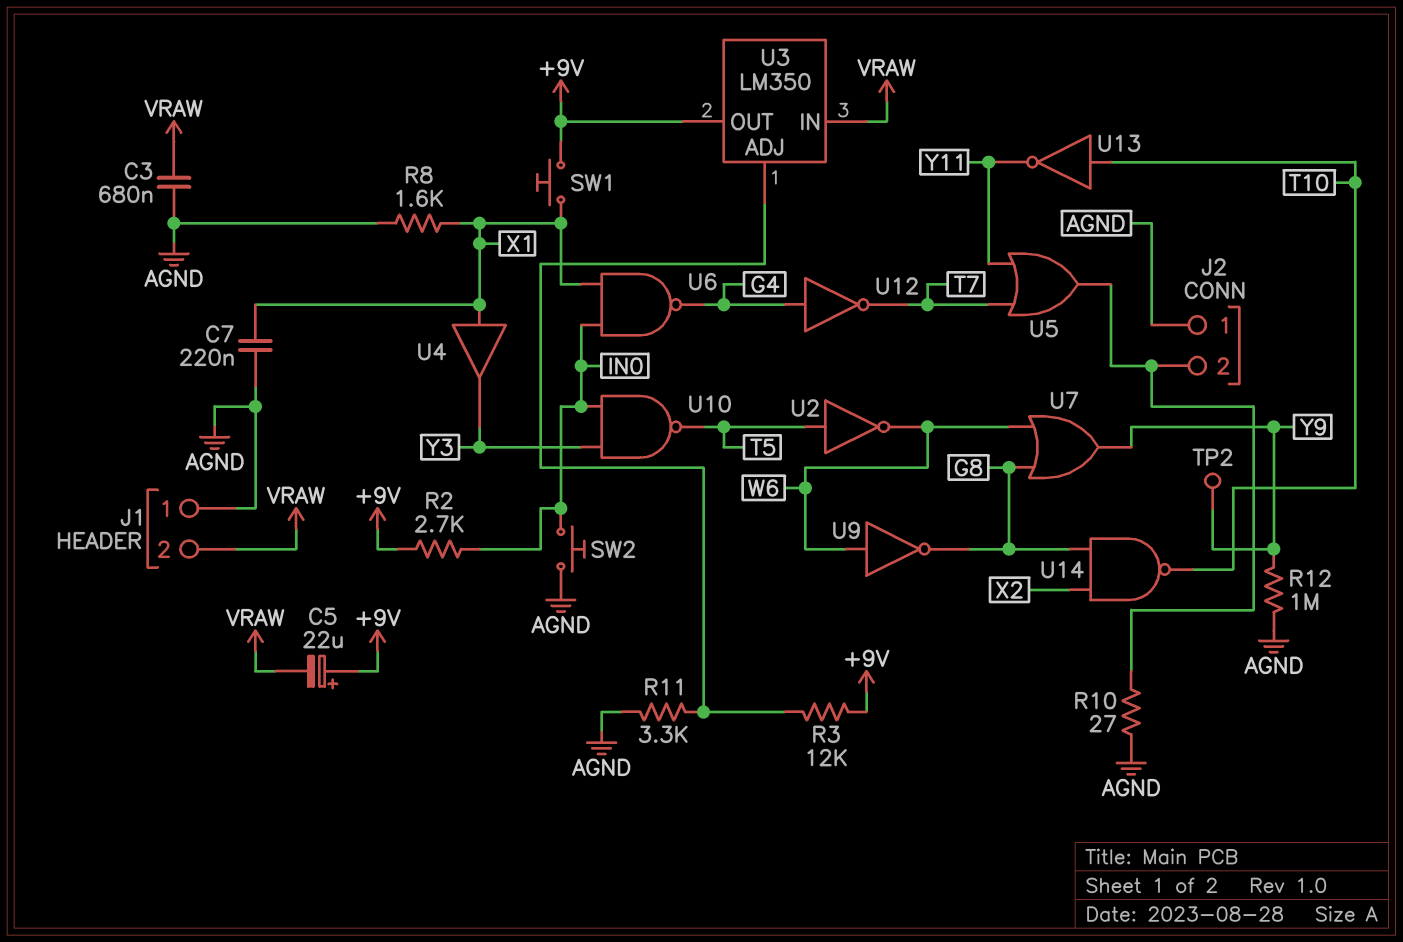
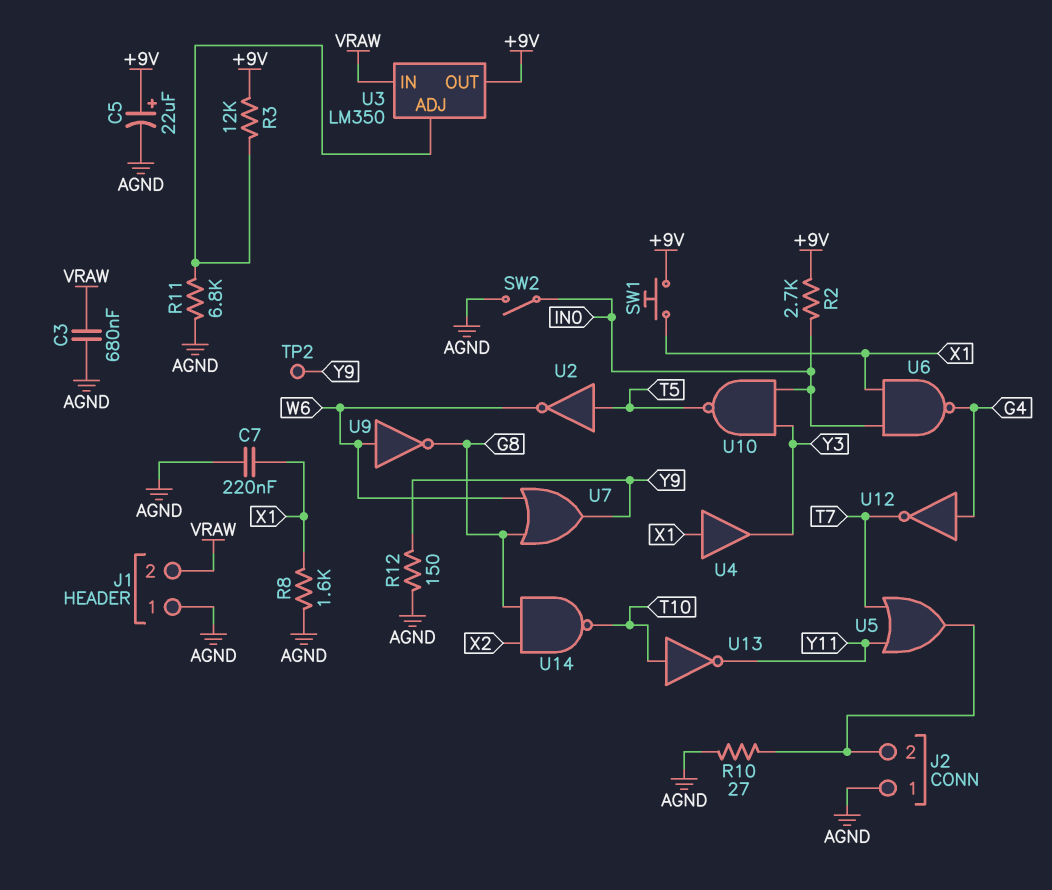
C5: 22uF (plus +9V, minus VRAW) -> 22uF (plus +9V, minus AGND)
R11: 3.3k (AGND, U3/ADJ) -> 6.8k (AGND, U3/ADJ)
R12: 1M (AGND, Y9) -> 150 (AGND, Y9)
SW2: button (AGND, IN0) -> switch (AGND, IN0)

